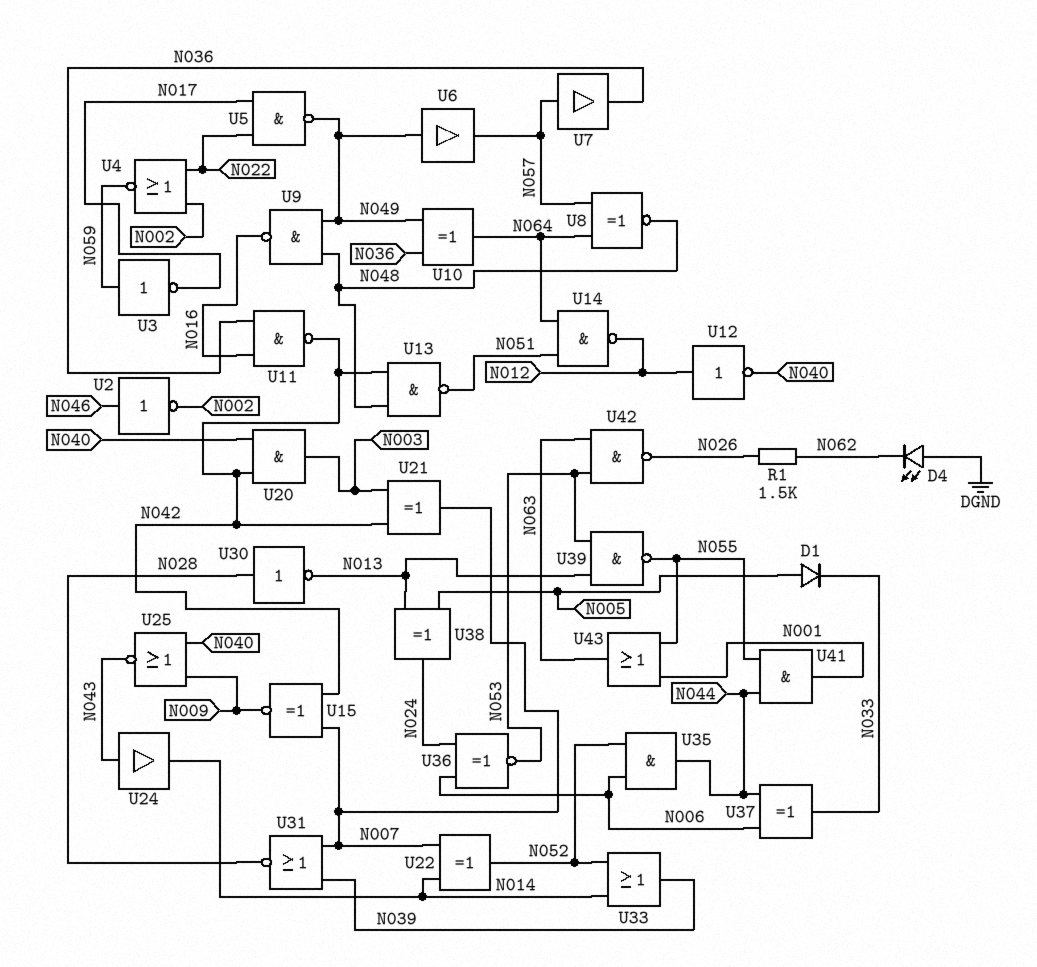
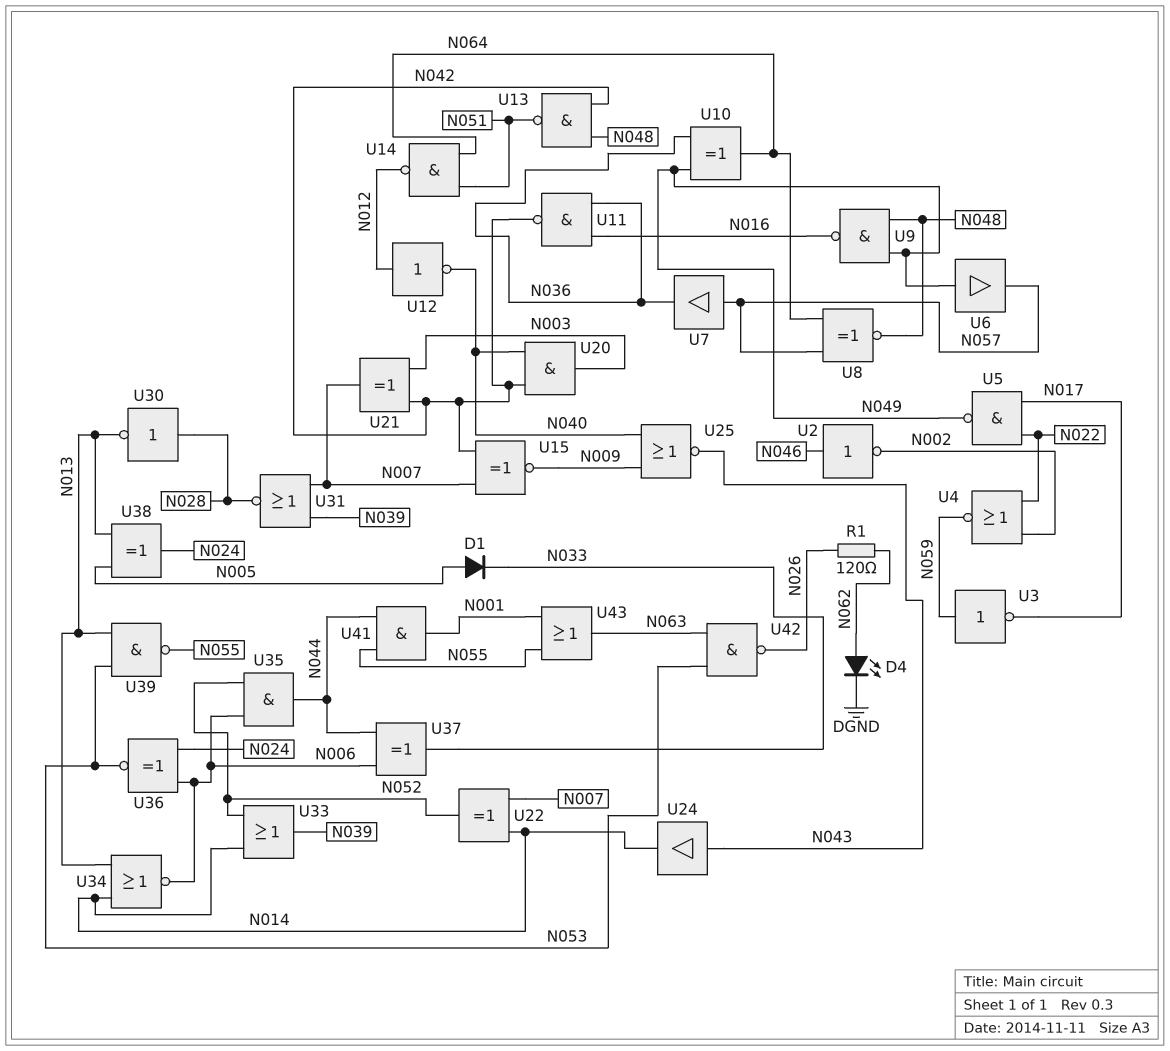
D4: LED (A DGND, K N062) -> LED (A N062, K DGND)
R1: 1.5k (N026, N062) -> 120 (N026, N062)
U34: none -> NOR (in N013, in N014, out N006)

